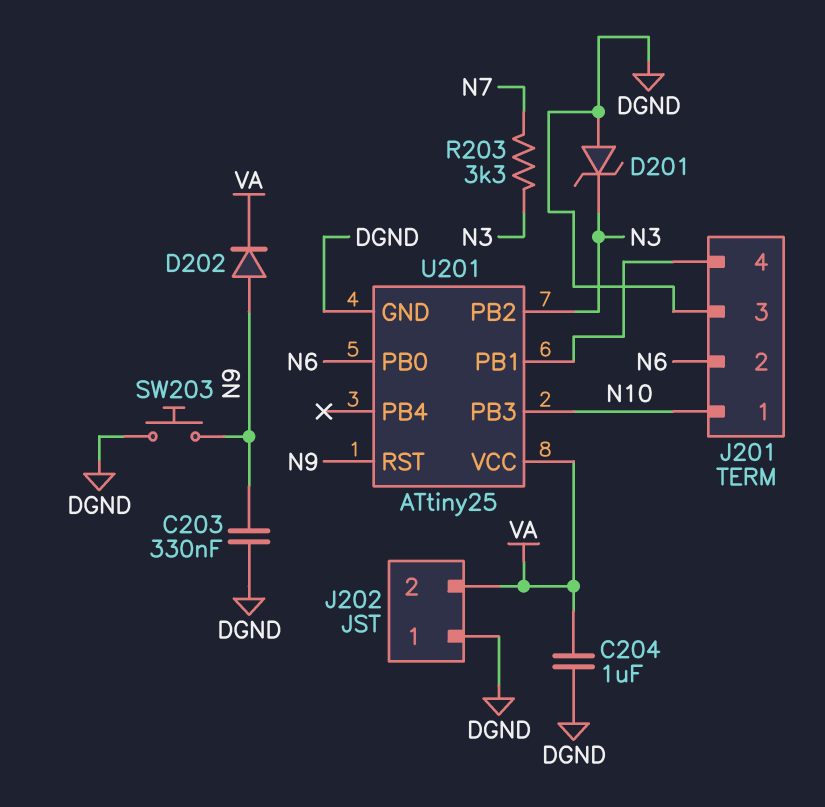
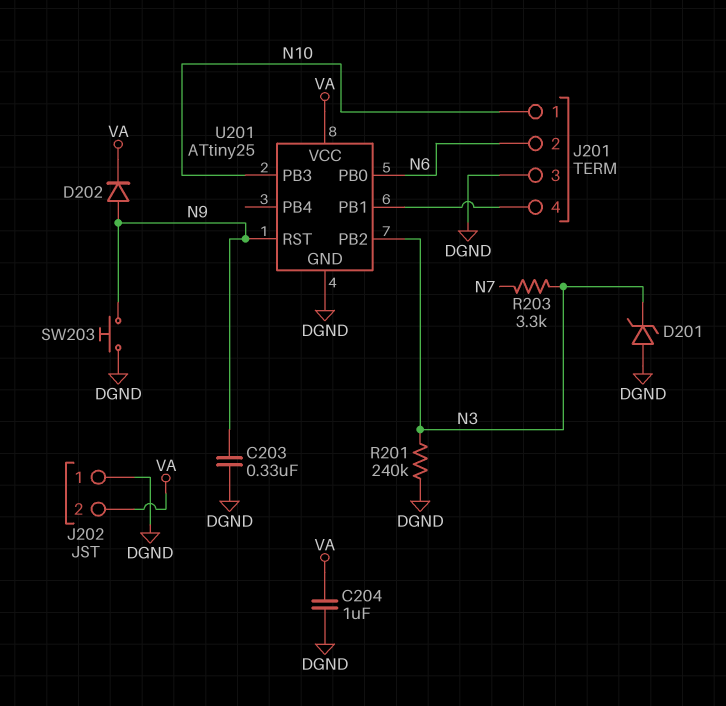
R201: none -> 240k (DGND, N3)

